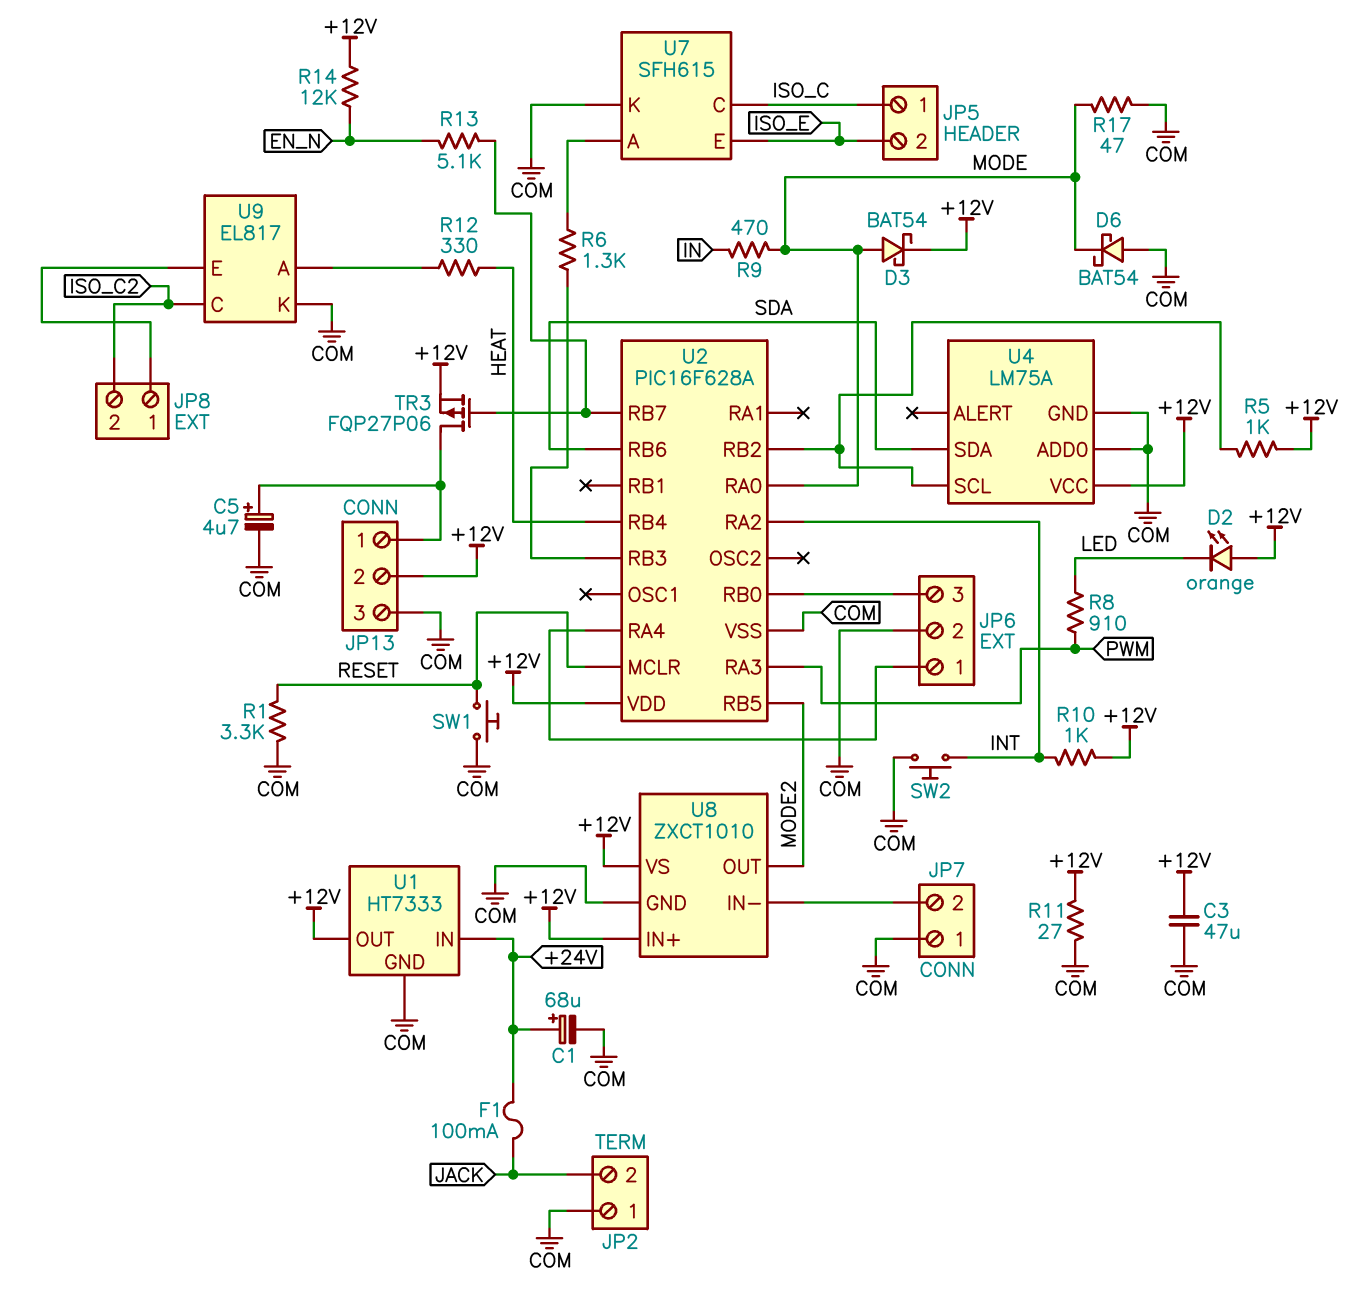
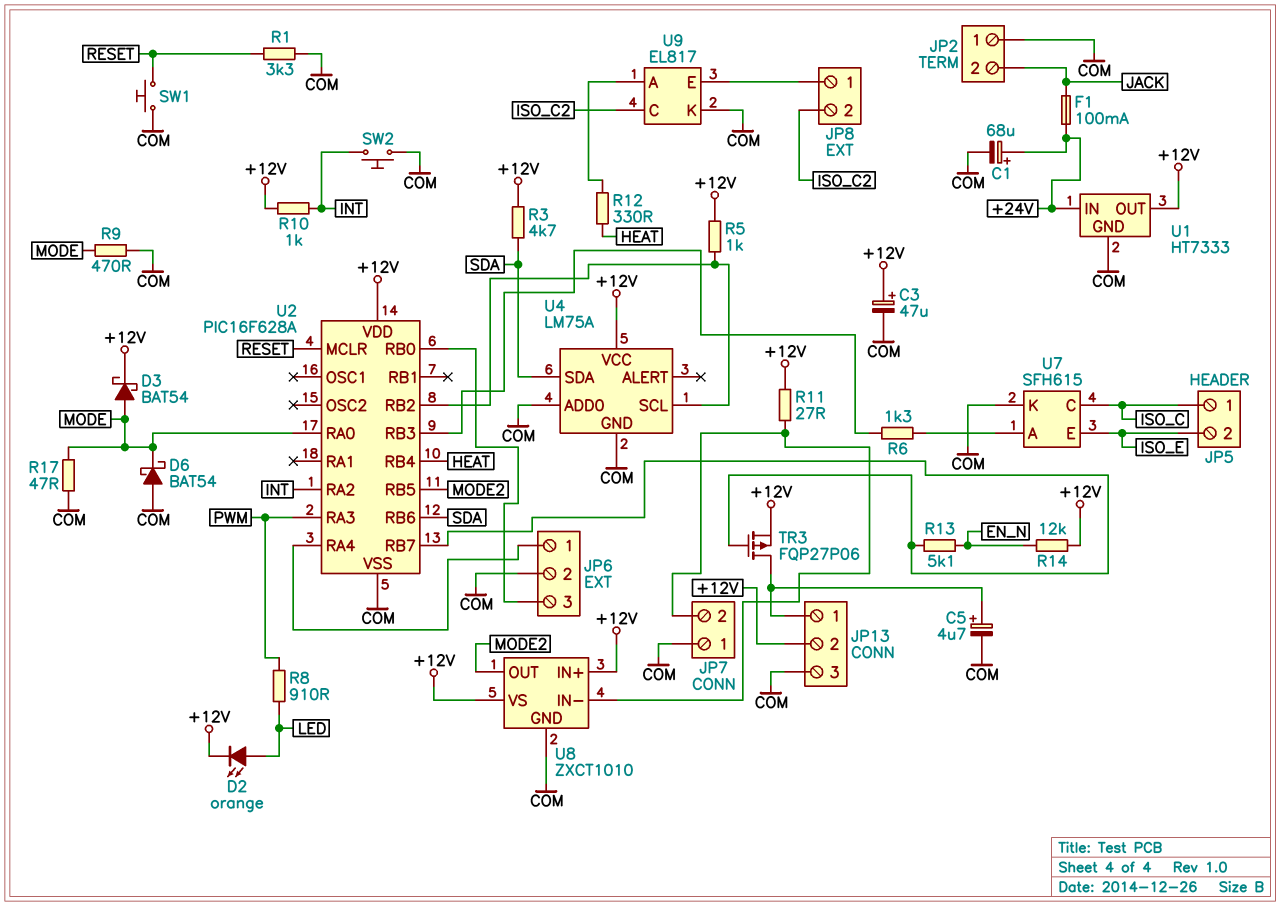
C3: 47uF (+12V, COM) -> 47uF (plus +12V, minus COM)
D2: LED orange (A +12V, K LED) -> LED orange (A LED, K +12V)
R3: none -> 4.7k (+12V, SDA)
R9: 470 (IN, MODE) -> 470 (COM, MODE)
R11: 27 (+12V, COM) -> 27 (+12V, JP7/2)

